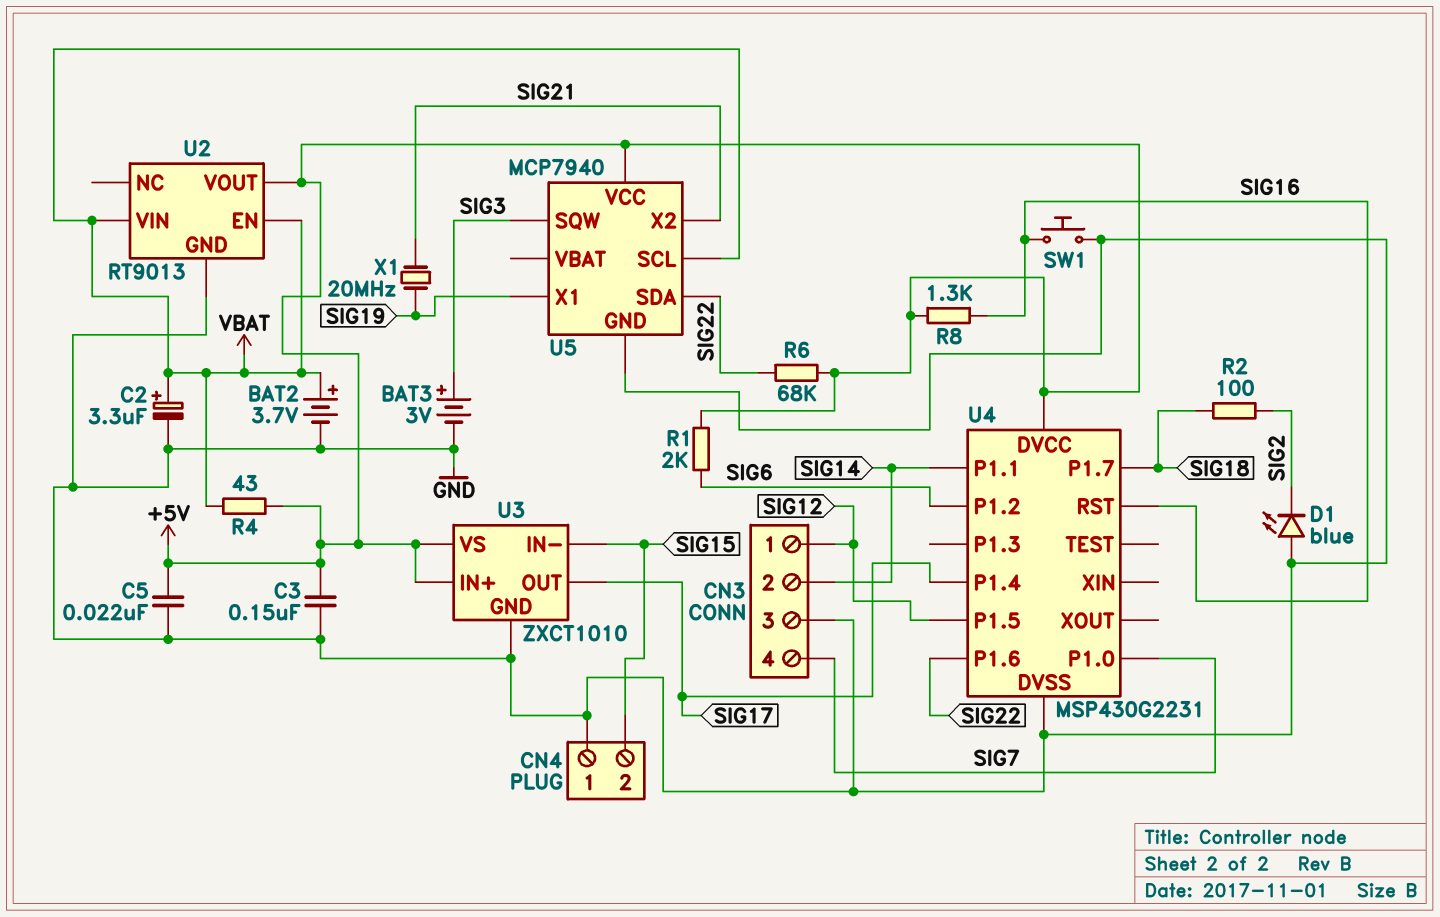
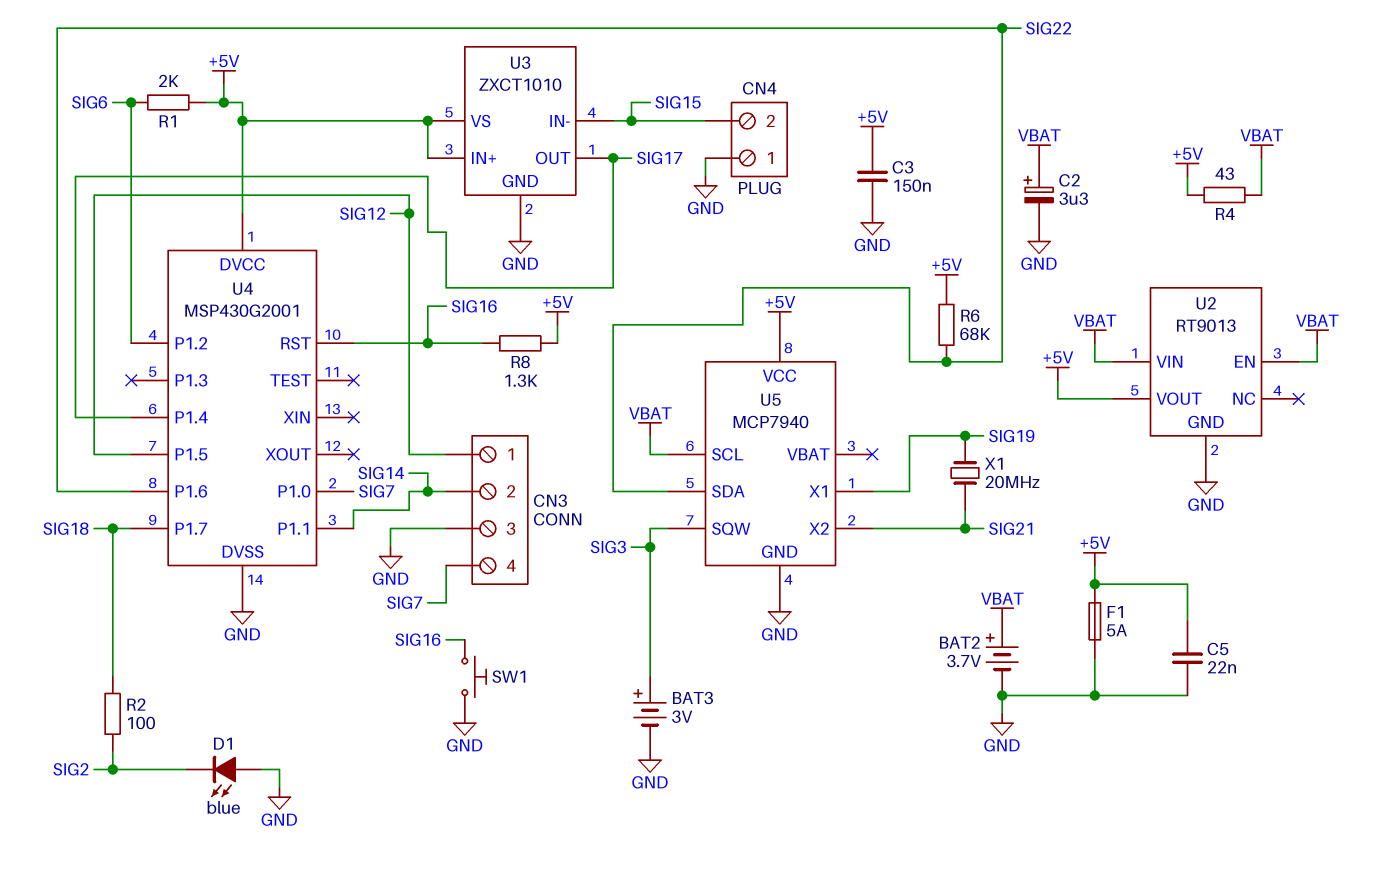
F1: none -> 5A (+5V, GND)
U4: MSP430G2231 -> MSP430G2001

